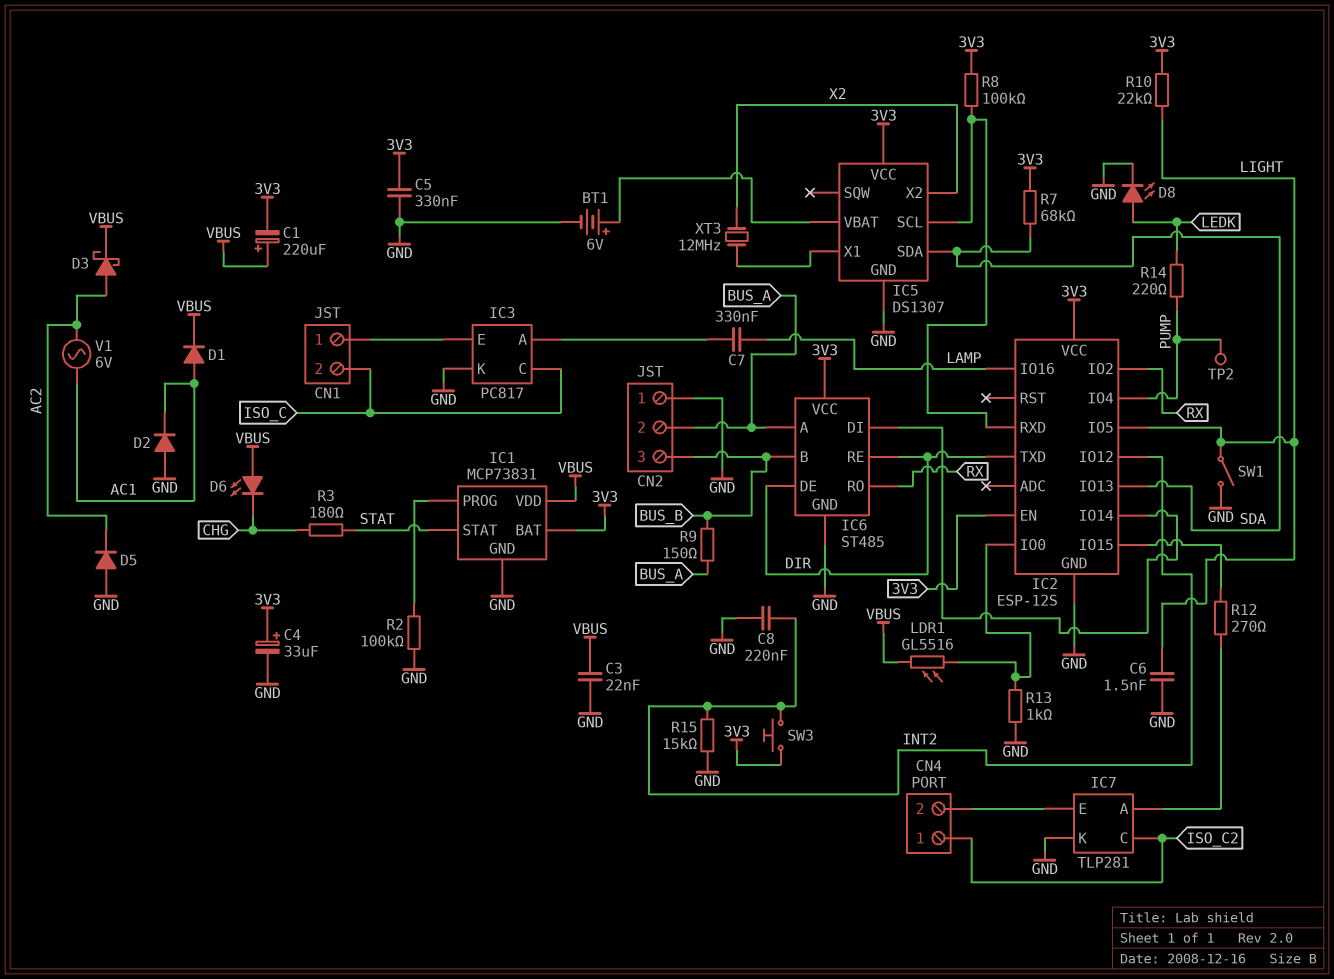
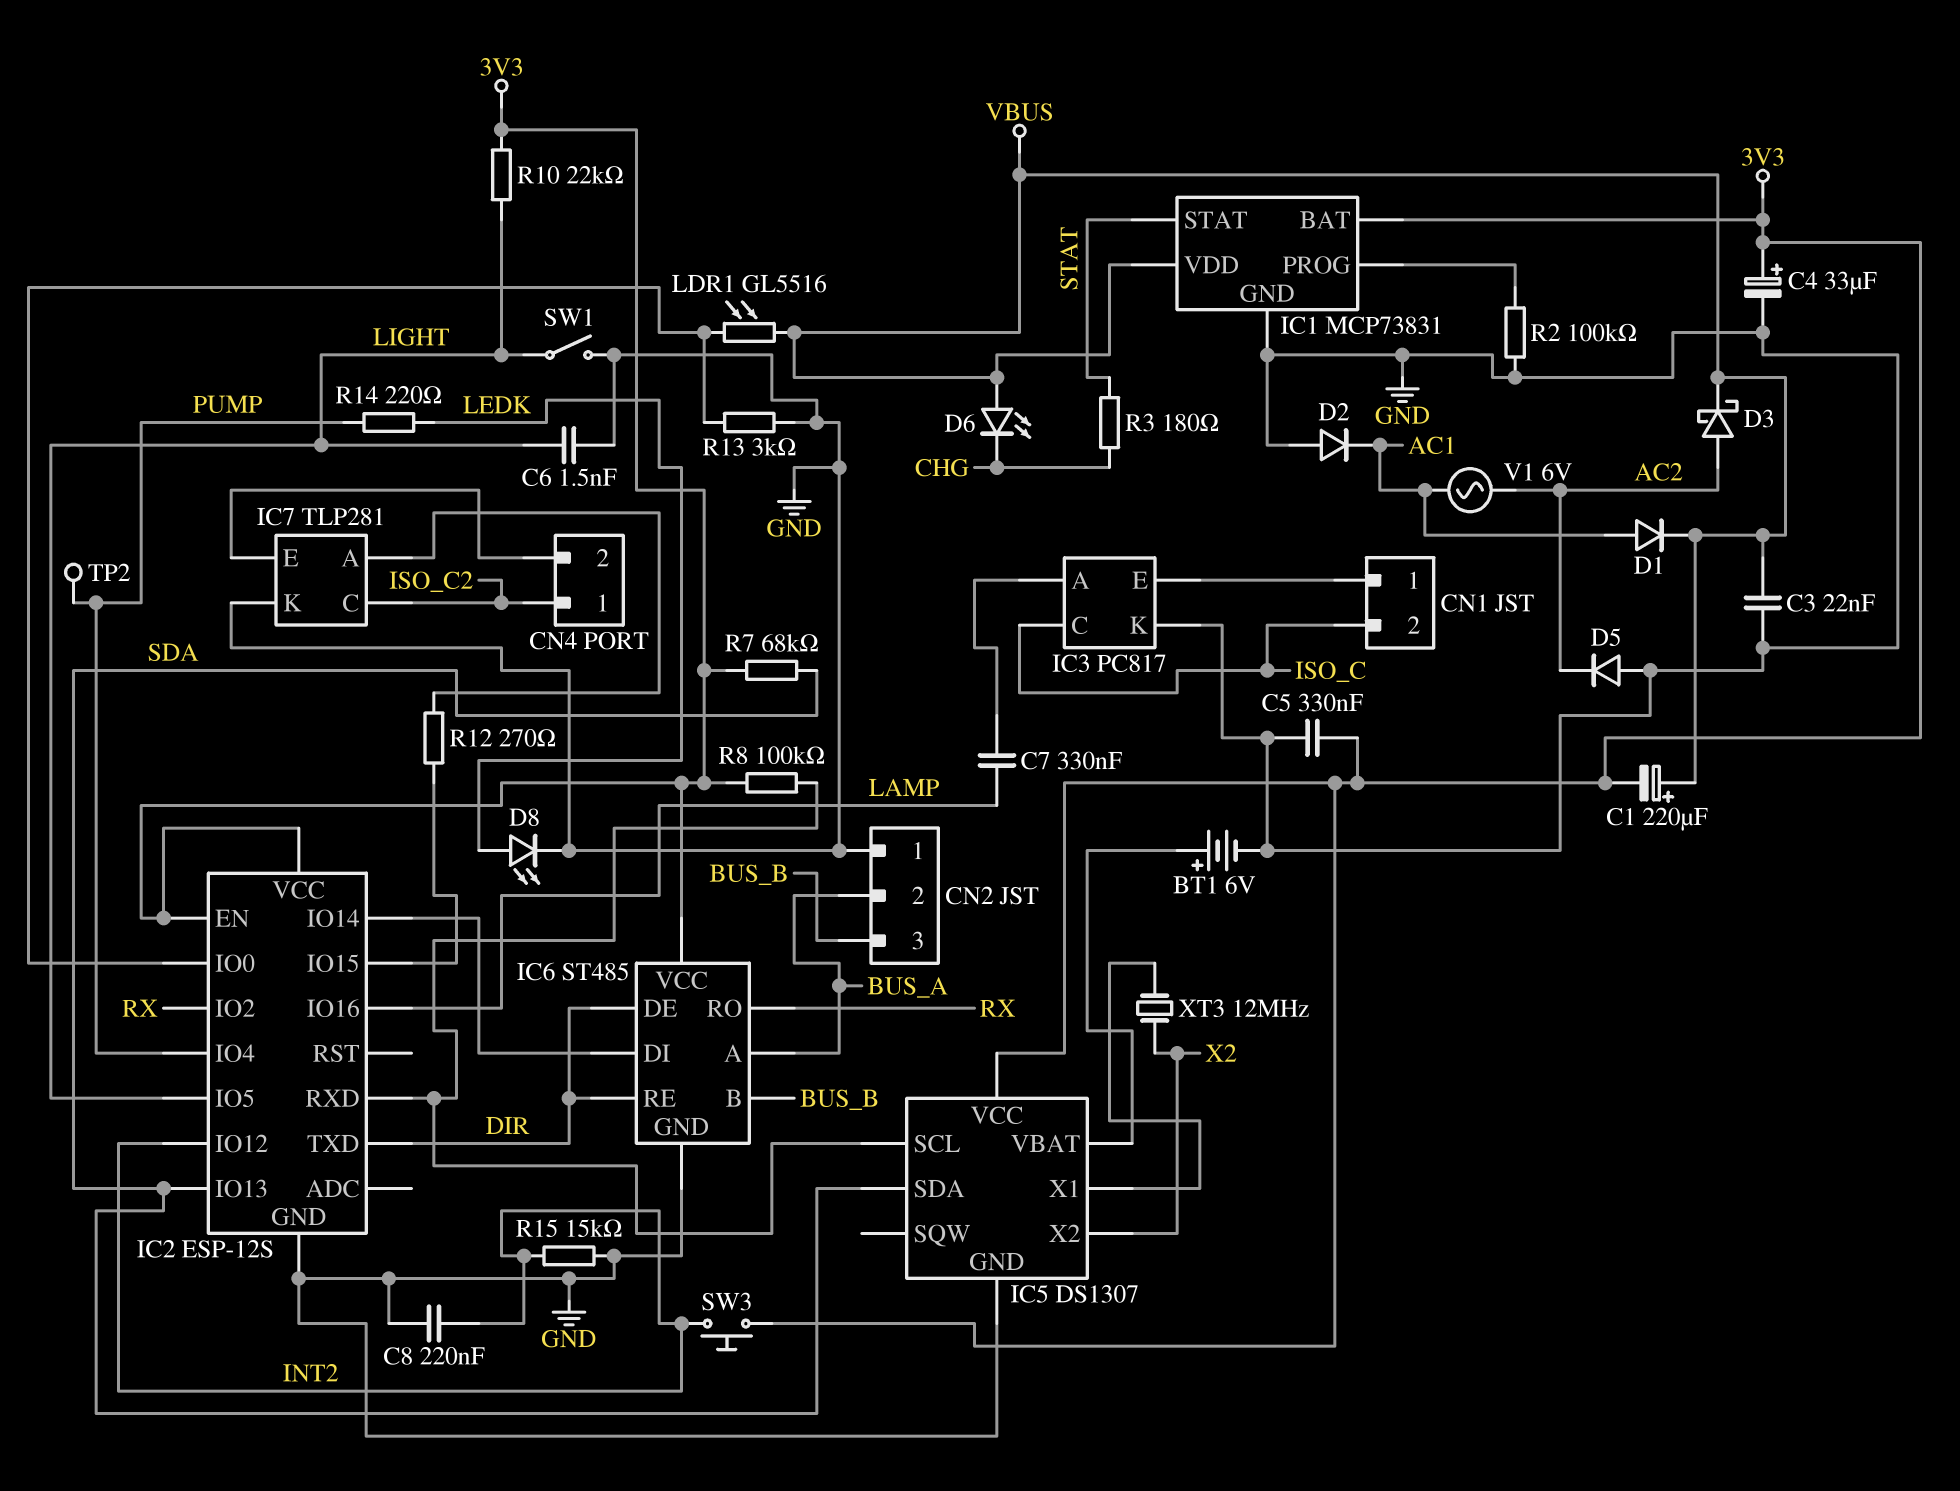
R9: 150 (BUS_A, BUS_B) -> none
R13: 1k (GND, IC2/IO0) -> 3k (GND, IC2/IO0)

